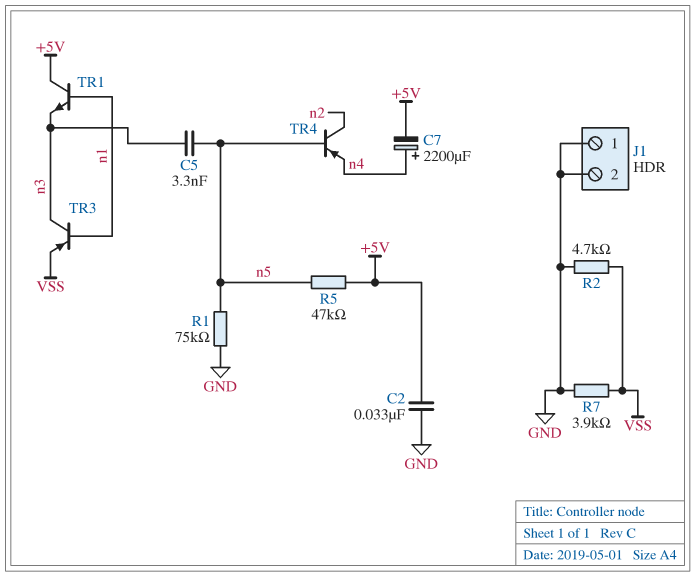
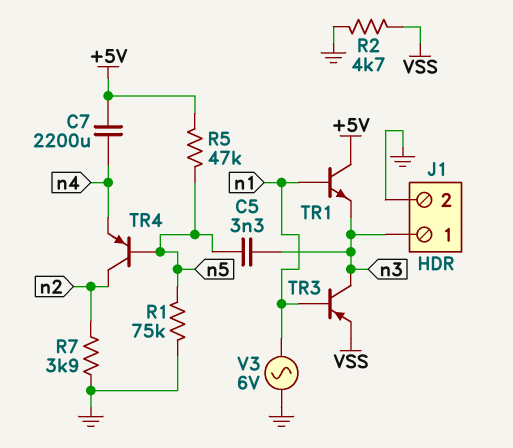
C2: 33nF (+5V, GND) -> none
C7: 2200uF (plus n4, minus +5V) -> 2200uF (+5V, n4)
J1 pin 1: GND -> n3
R7: 3.9k (GND, VSS) -> 3.9k (GND, n2)
V3: none -> AC 6V (GND, n1)

